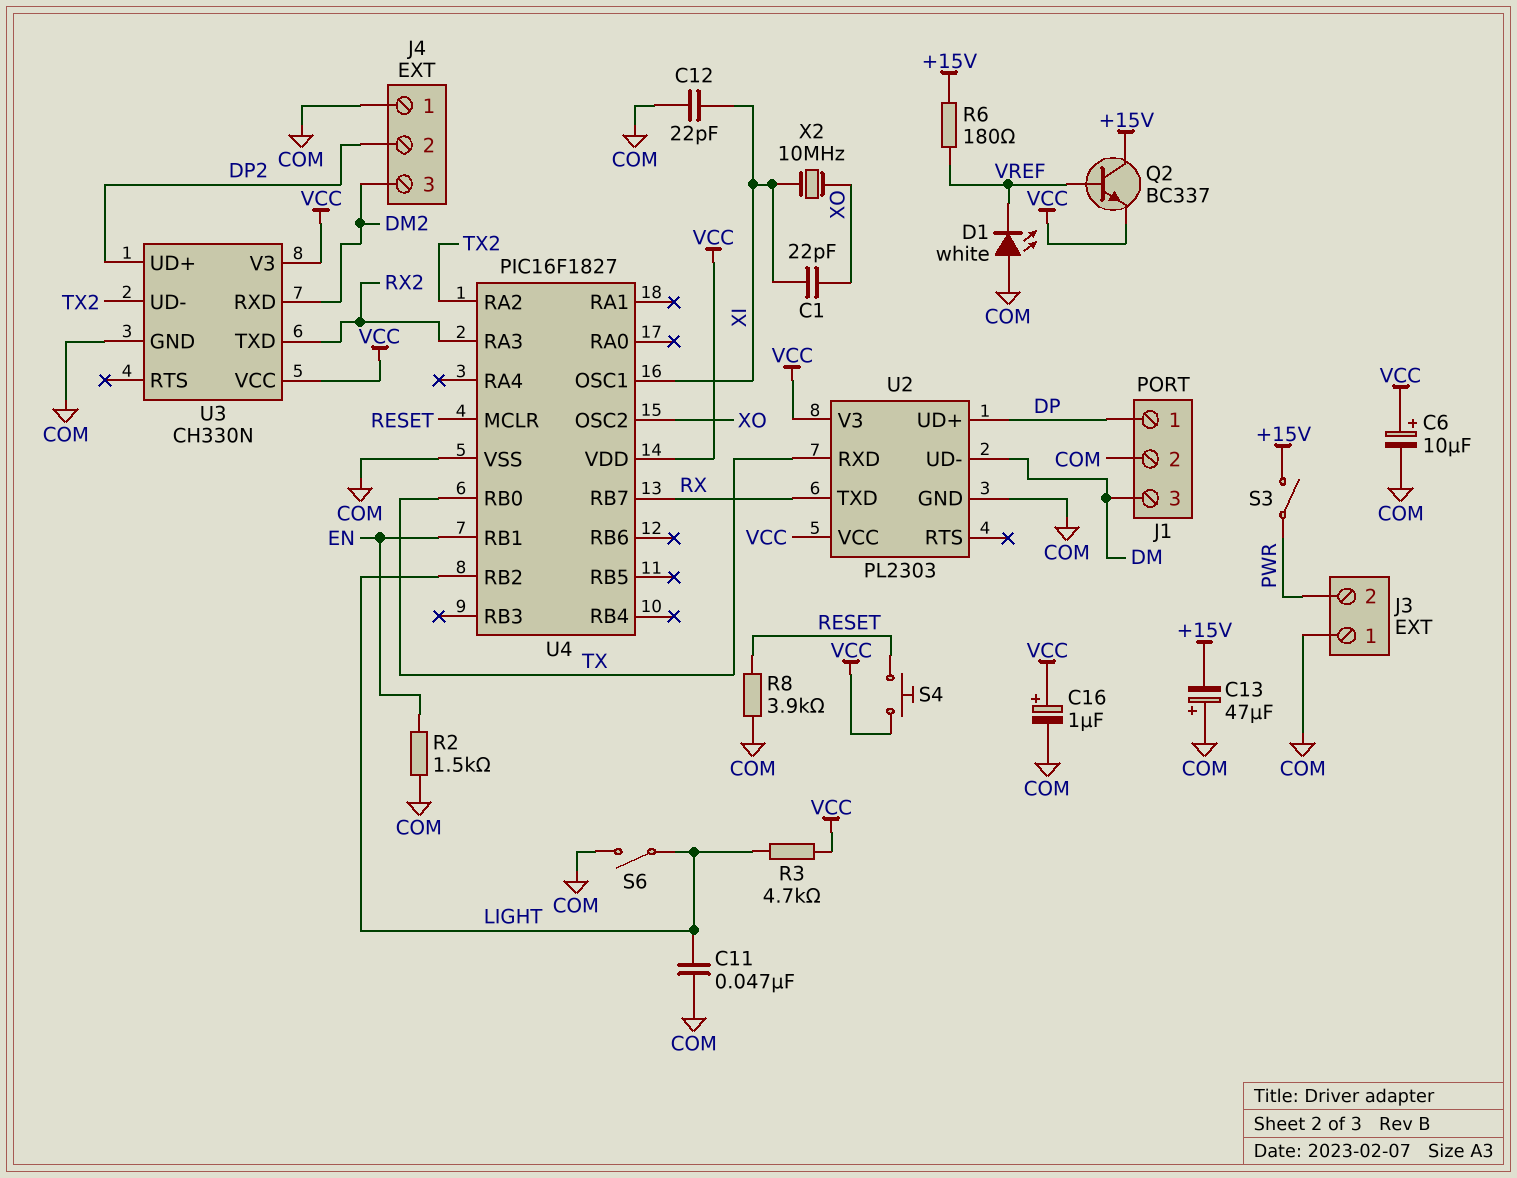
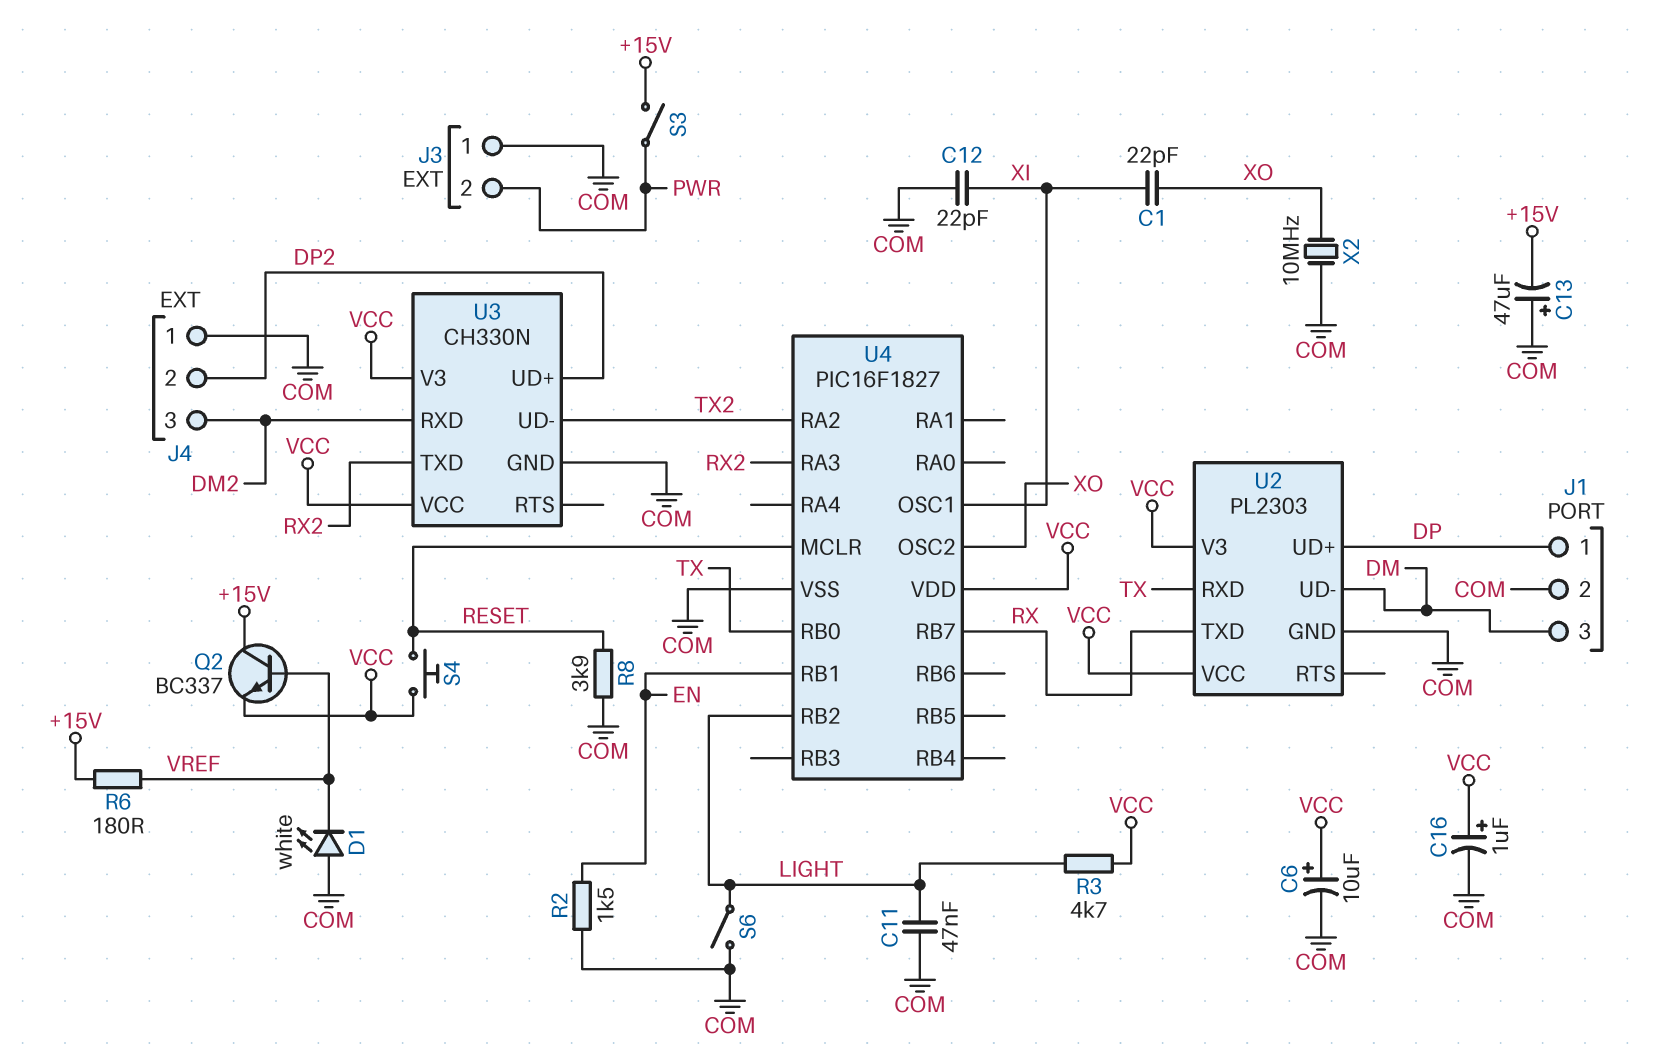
X2: 10MHz (XI, XO) -> 10MHz (COM, XO)

